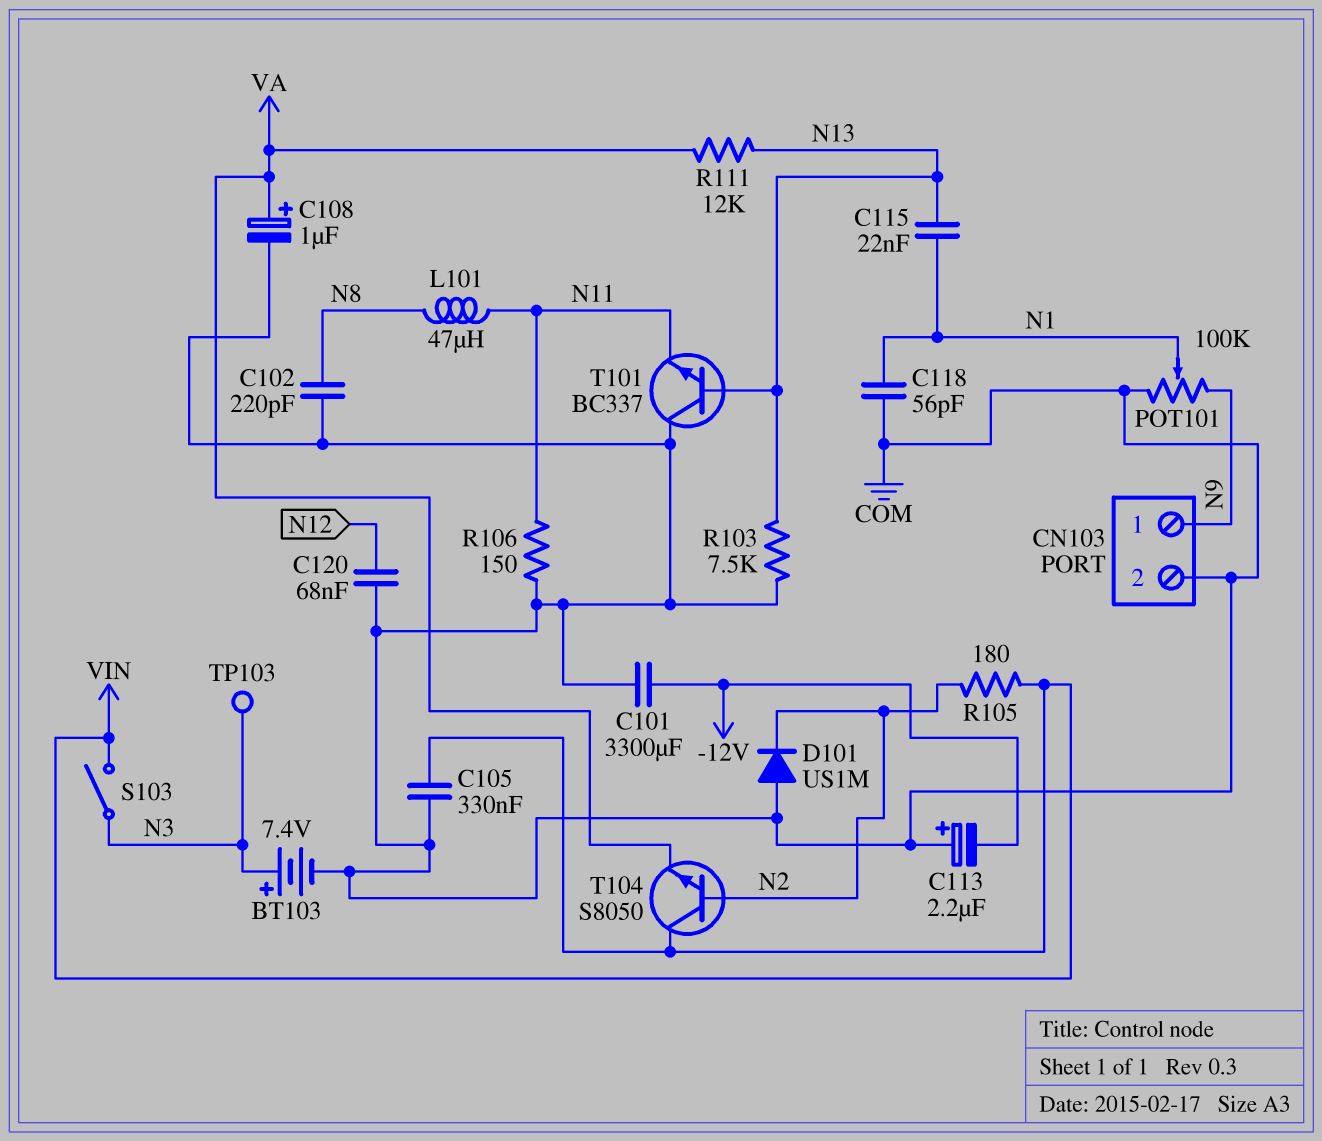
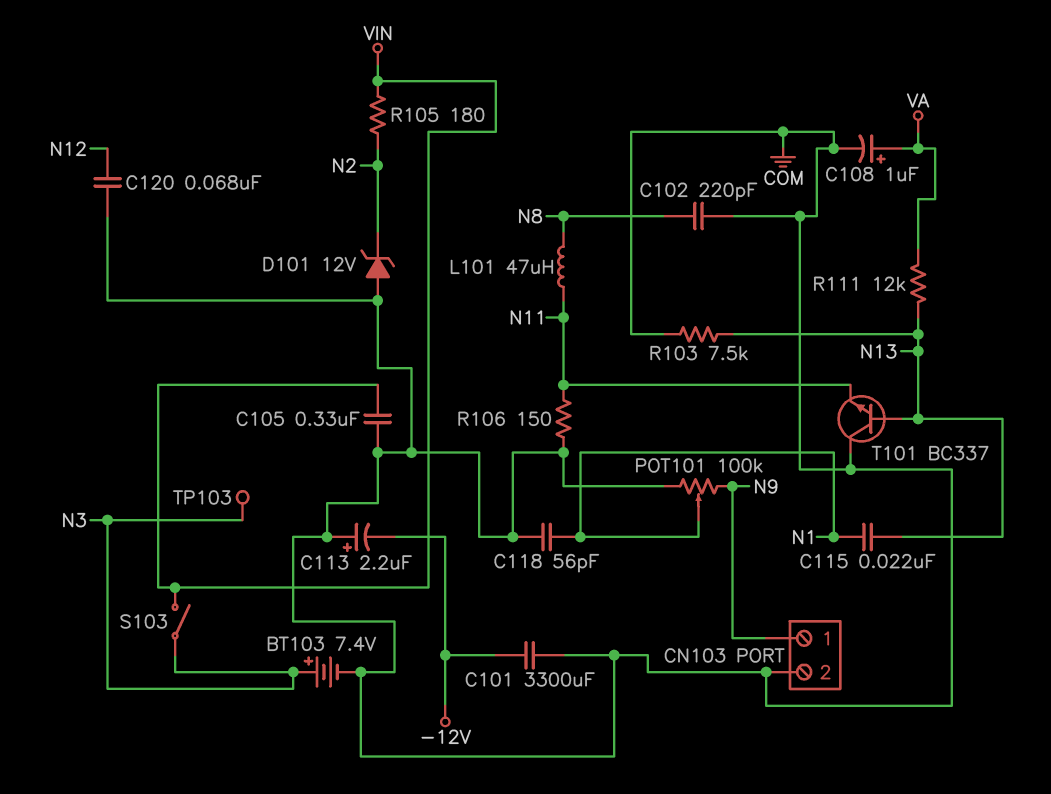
D101: diode US1M (A COM, K N2) -> zener 12V (A COM, K N2)
T104: NPN S8050 (B N2, C VIN, E VA) -> none

